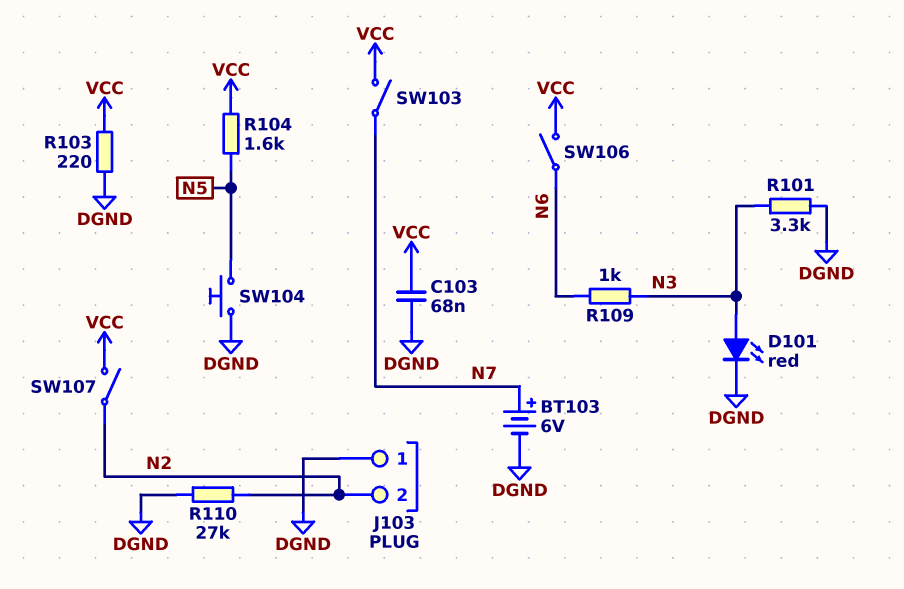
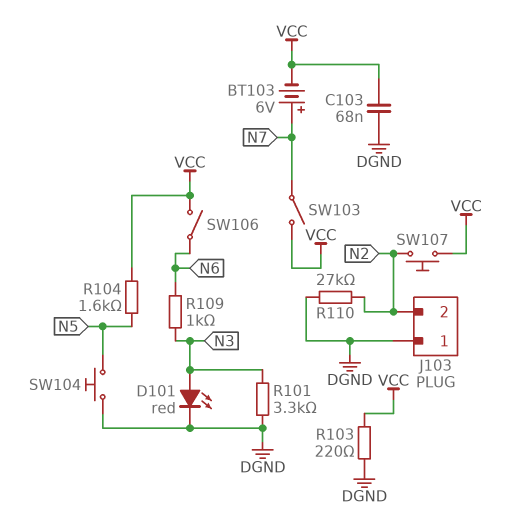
BT103: 6V (plus N7, minus DGND) -> 6V (plus N7, minus VCC)
SW107: switch (N2, VCC) -> button (N2, VCC)

